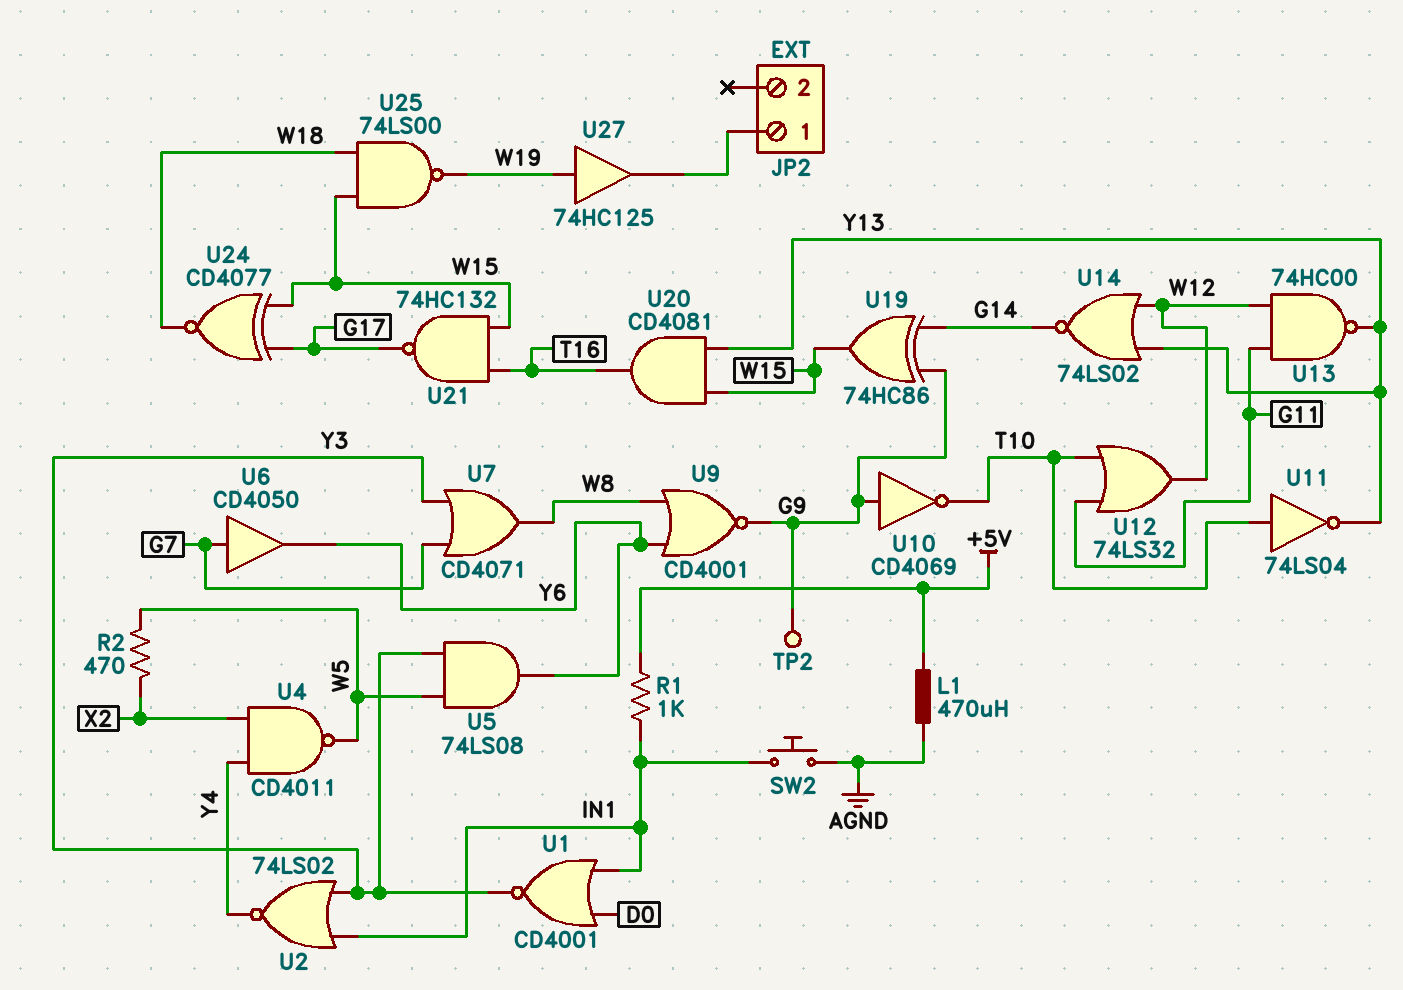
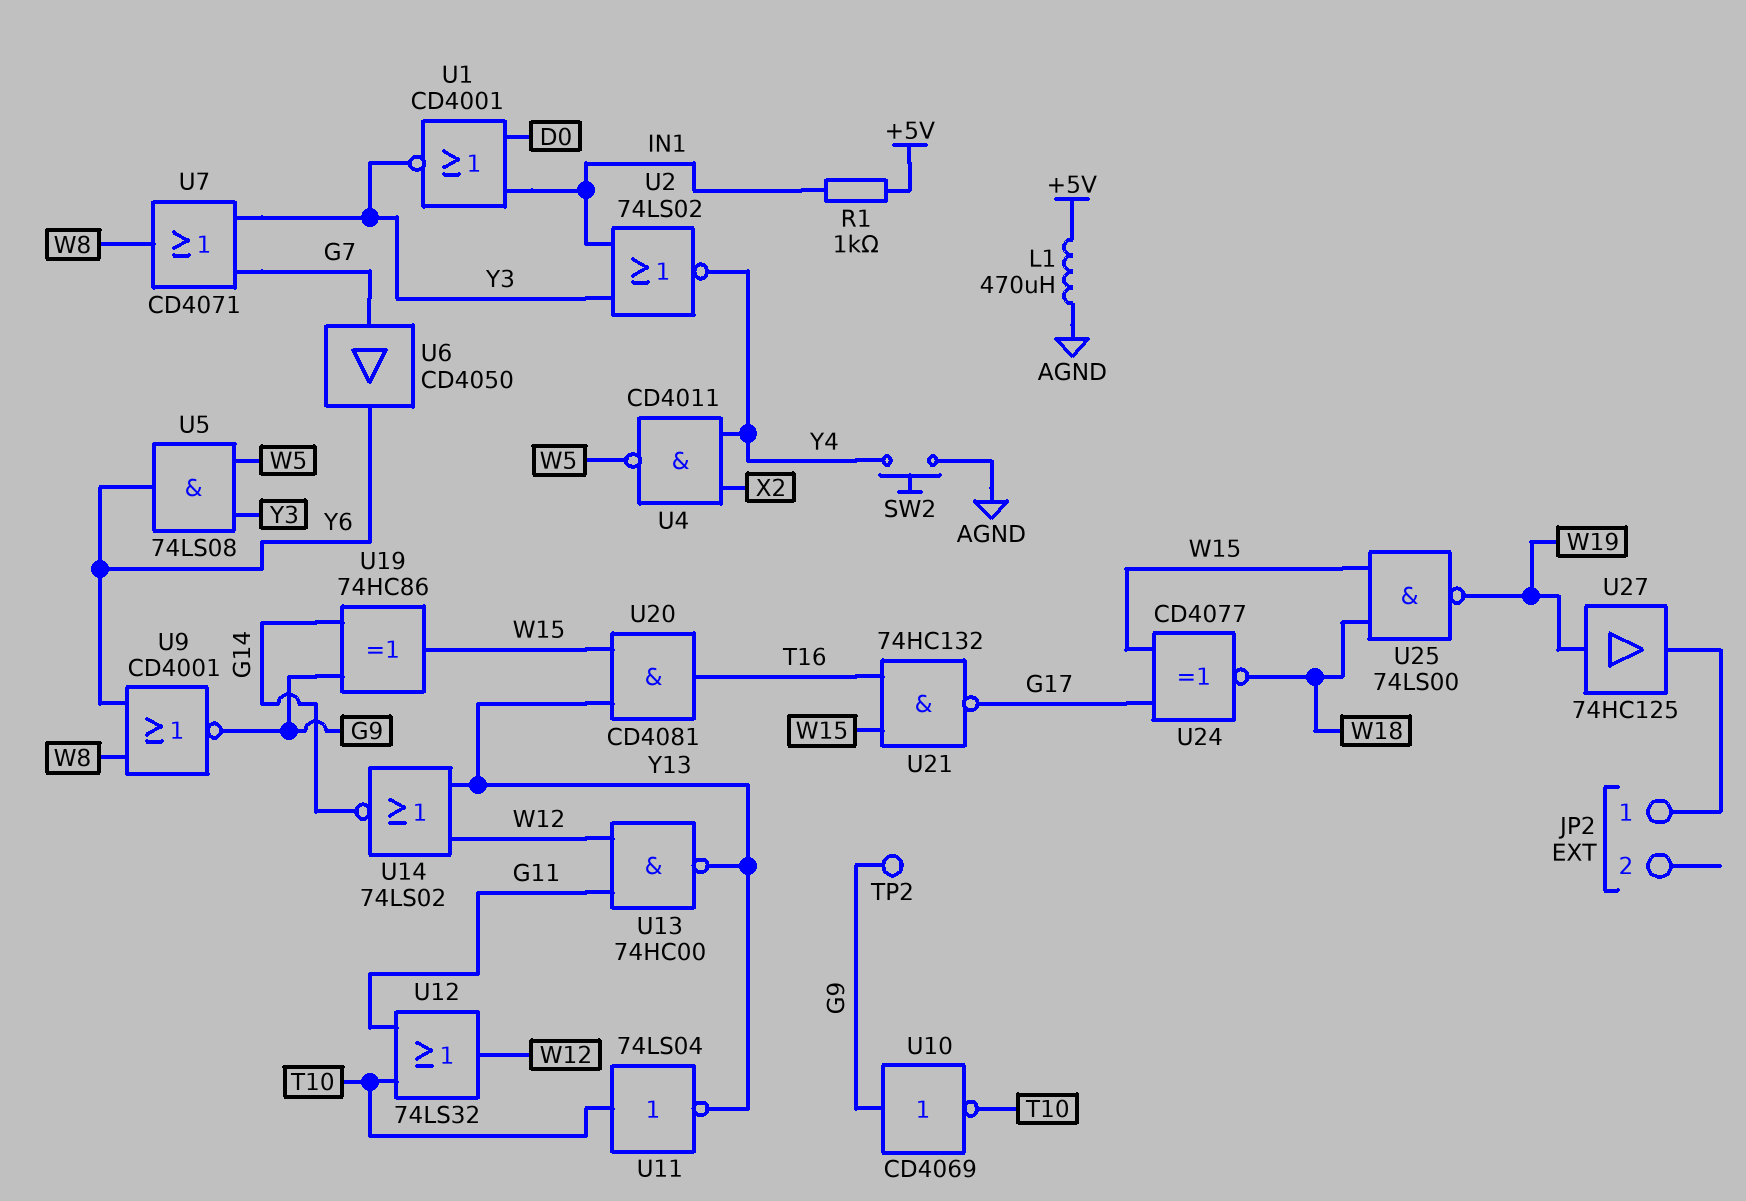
R2: 470 (W5, X2) -> none
SW2: button (AGND, IN1) -> button (AGND, Y4)

